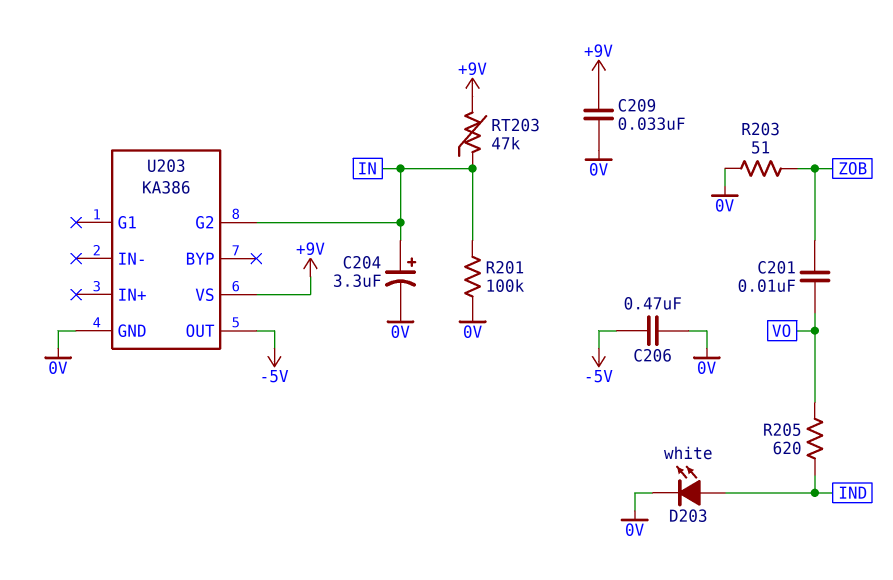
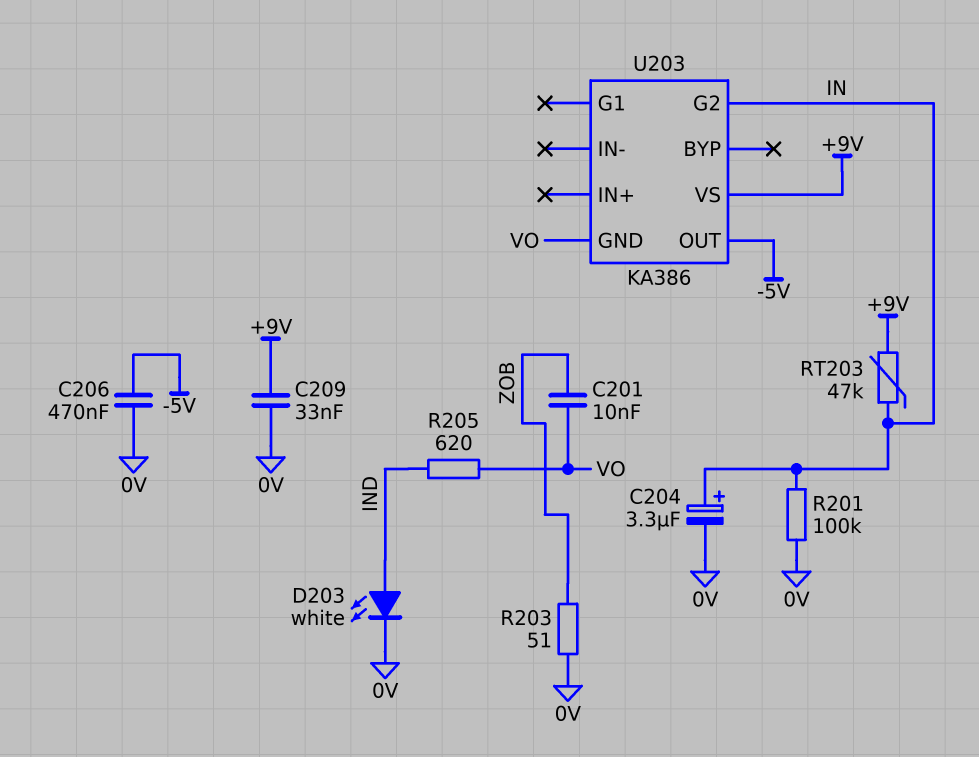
U203 pin GND: 0V -> VO

